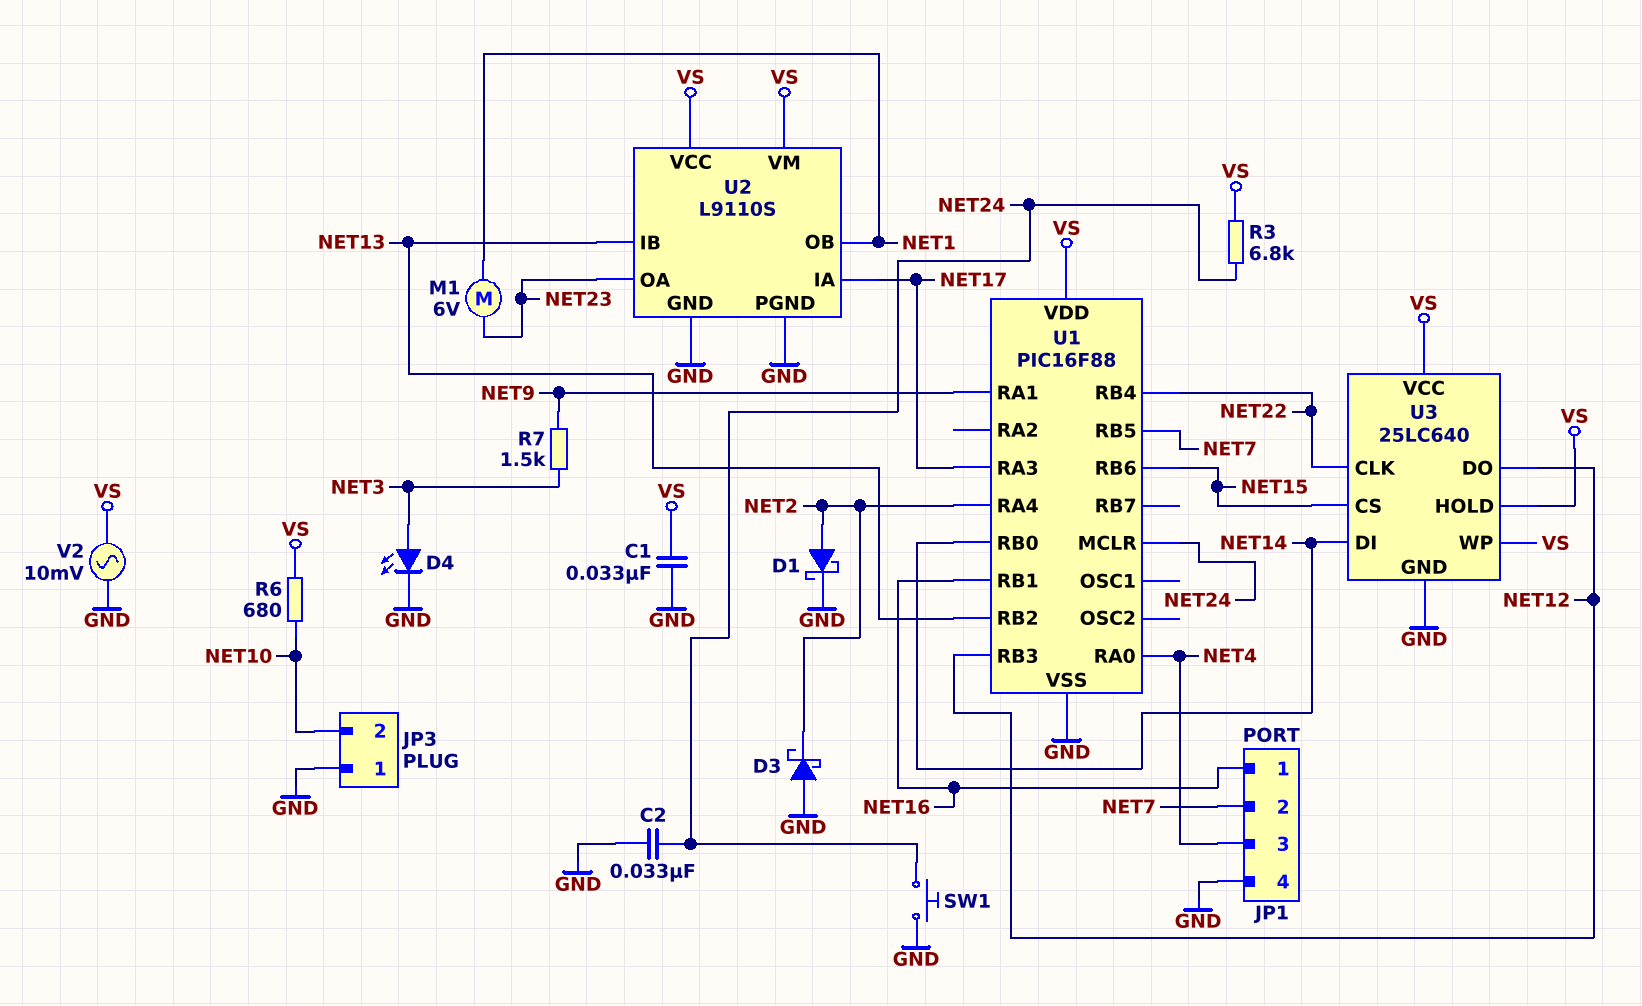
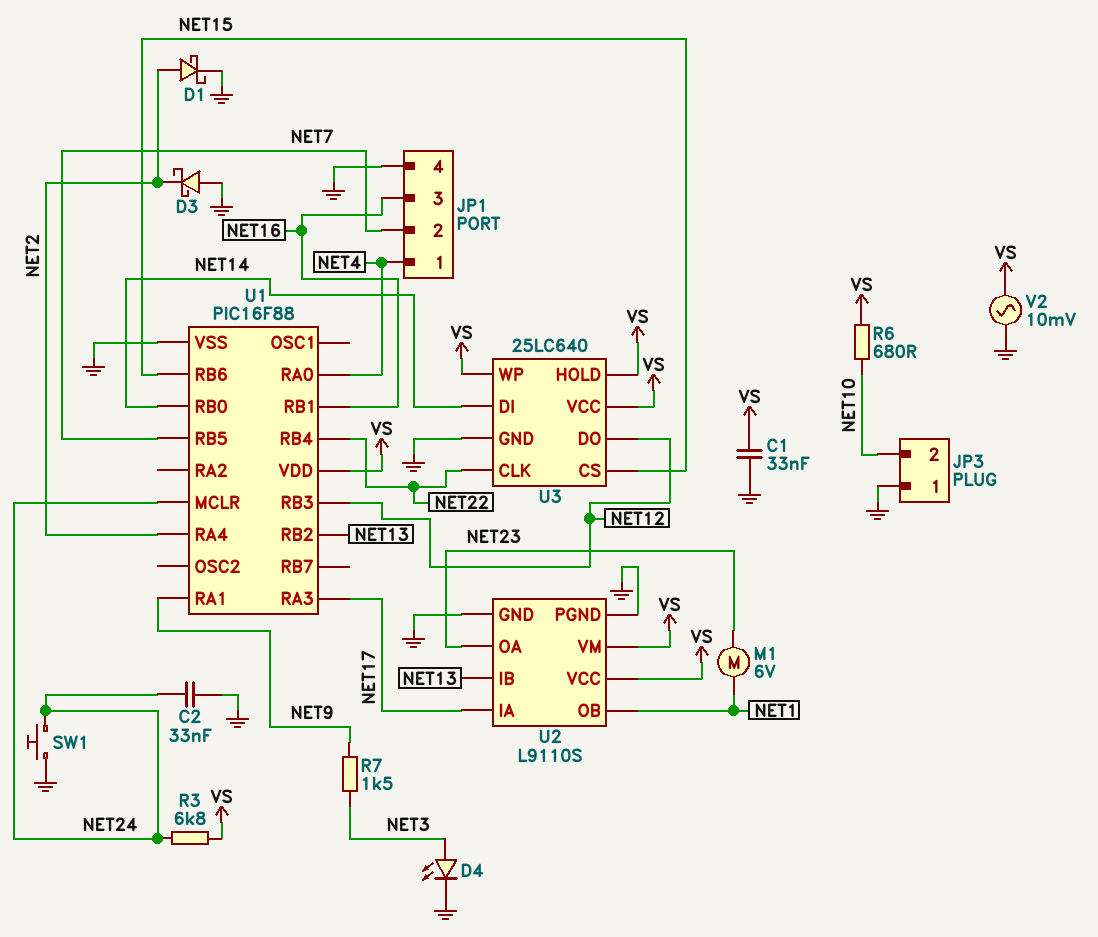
JP1 pin 1: NET16 -> NET4
JP1 pin 3: NET4 -> NET16

